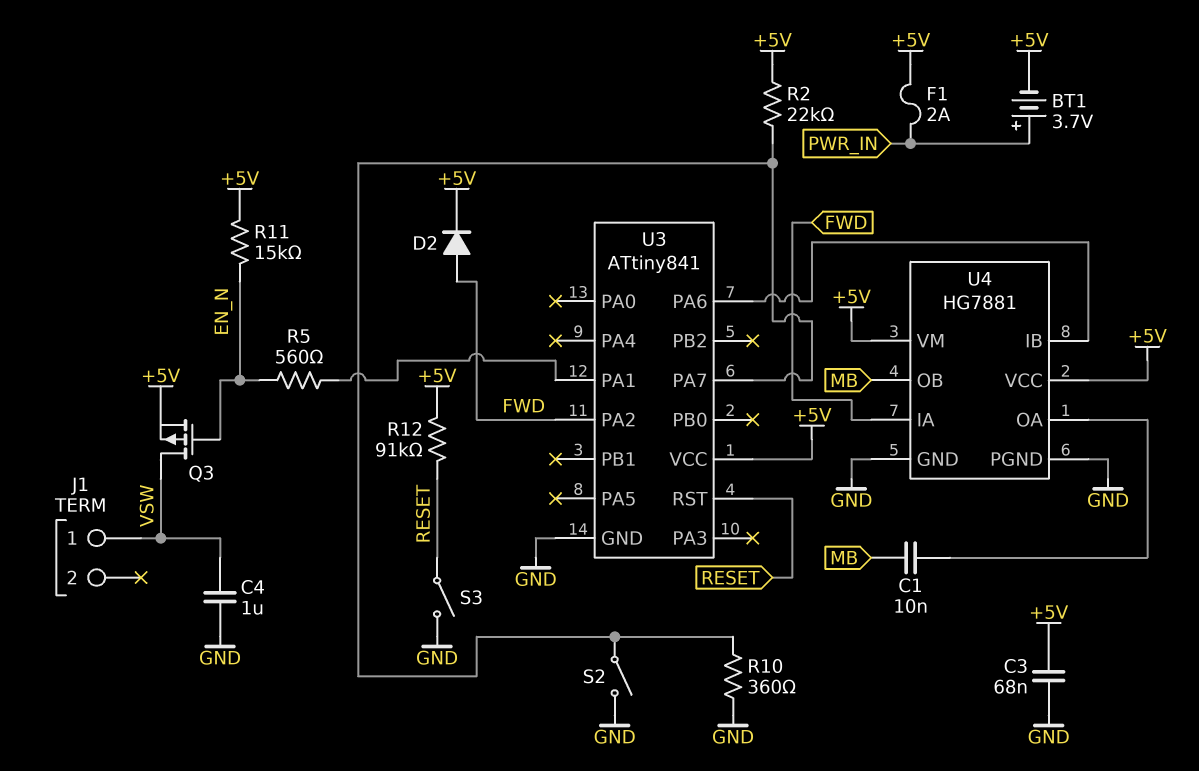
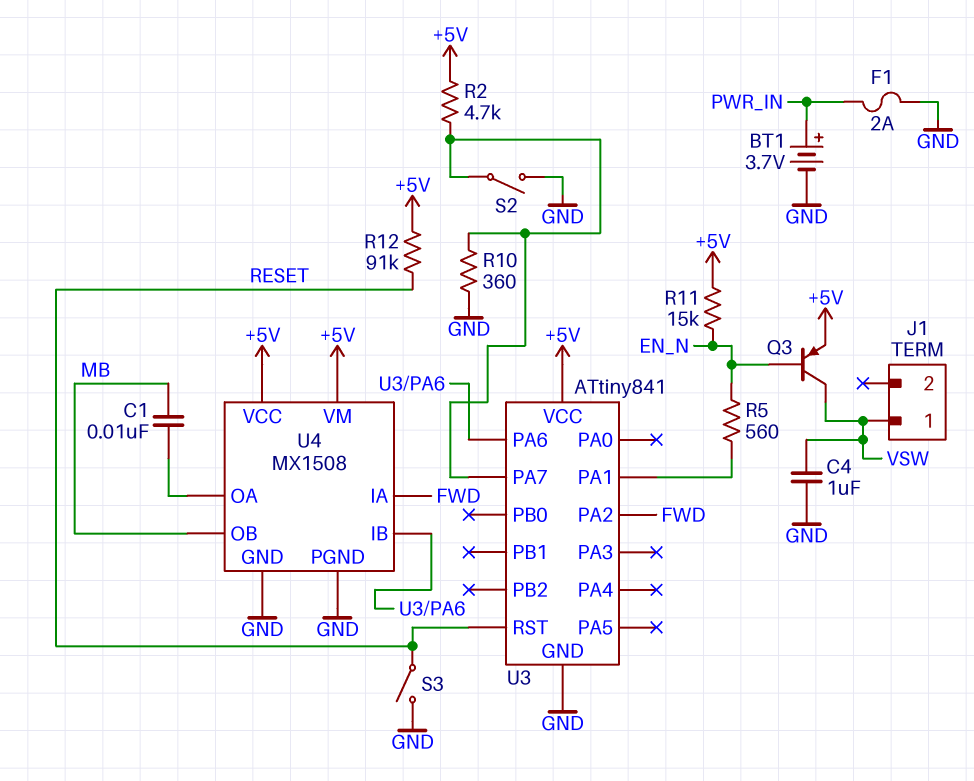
BT1: 3.7V (plus PWR_IN, minus +5V) -> 3.7V (plus PWR_IN, minus GND)
C3: 68nF (+5V, GND) -> none
D2: diode (A FWD, K +5V) -> none
F1: 2A (+5V, PWR_IN) -> 2A (GND, PWR_IN)
Q3: PMOS (G EN_N, D VSW, S +5V) -> PNP (B EN_N, C VSW, E +5V)
R2: 22k (+5V, U3/PA7) -> 4.7k (+5V, U3/PA7)
U4: HG7881 -> MX1508

